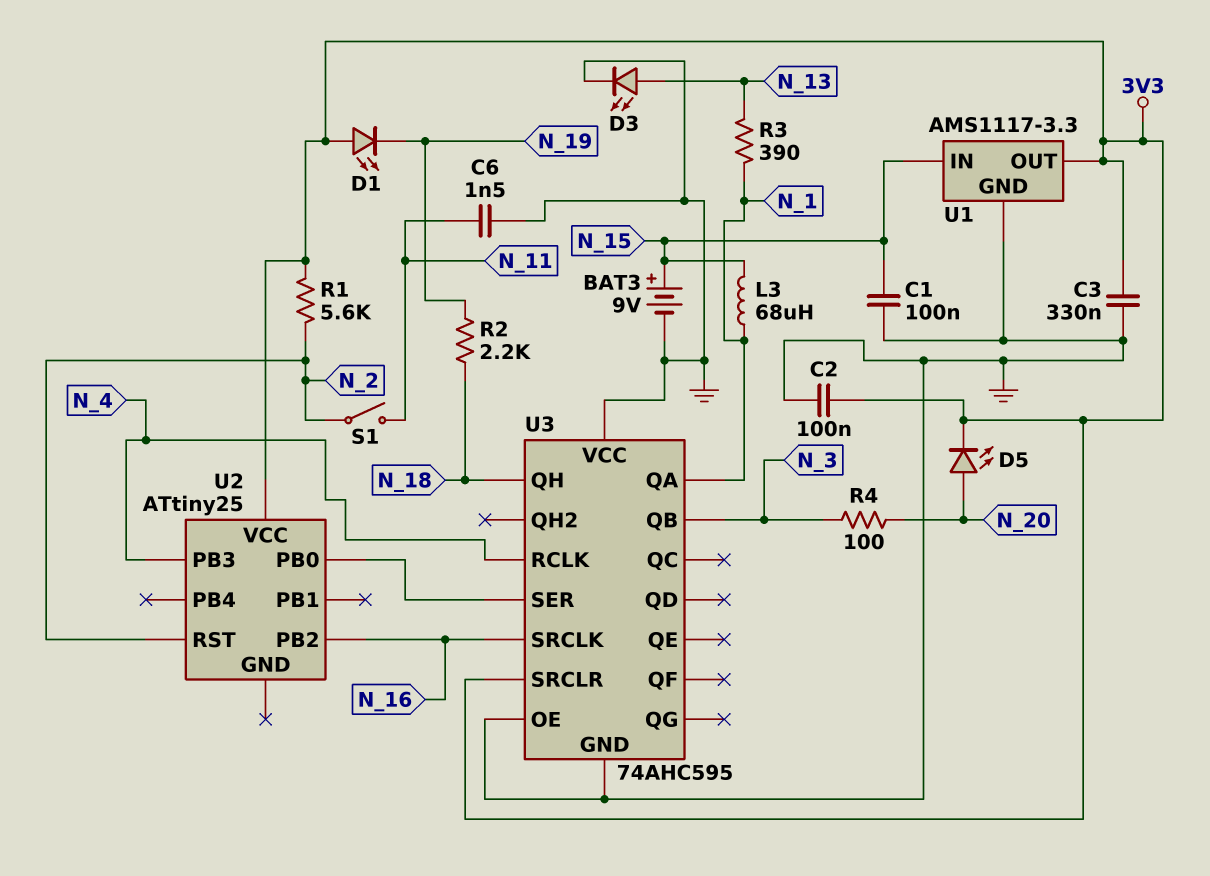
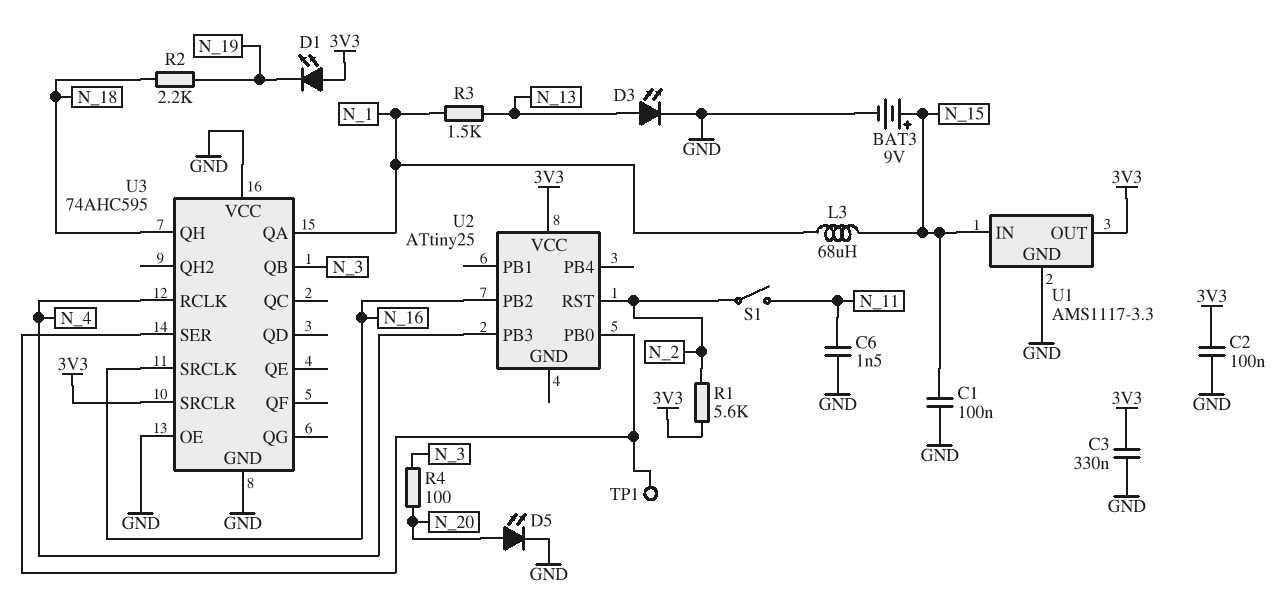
D5: LED (A N_20, K 3V3) -> LED (A N_20, K GND)
R3: 390 (N_1, N_13) -> 1.5k (N_1, N_13)
TP1: none -> test point (U2/PB0)

